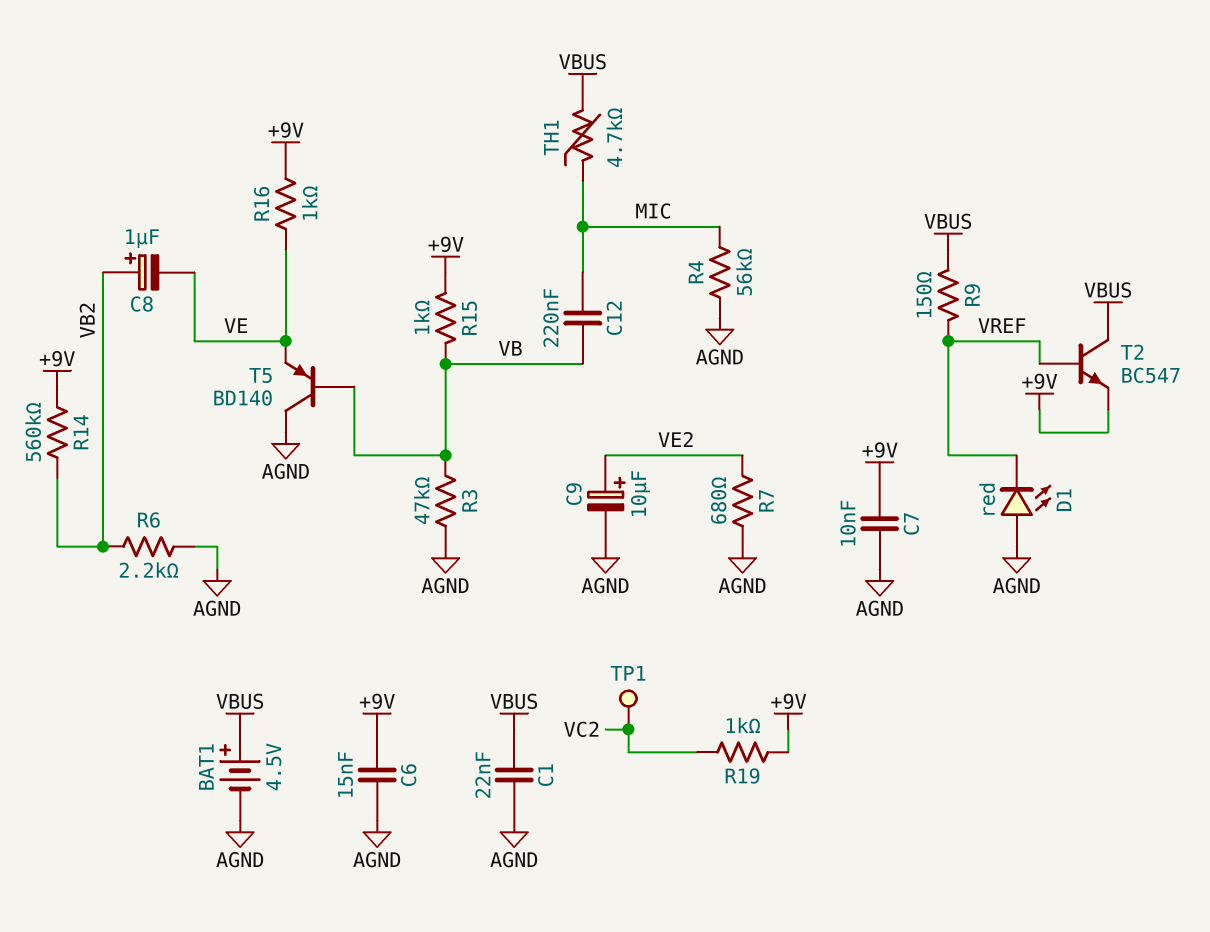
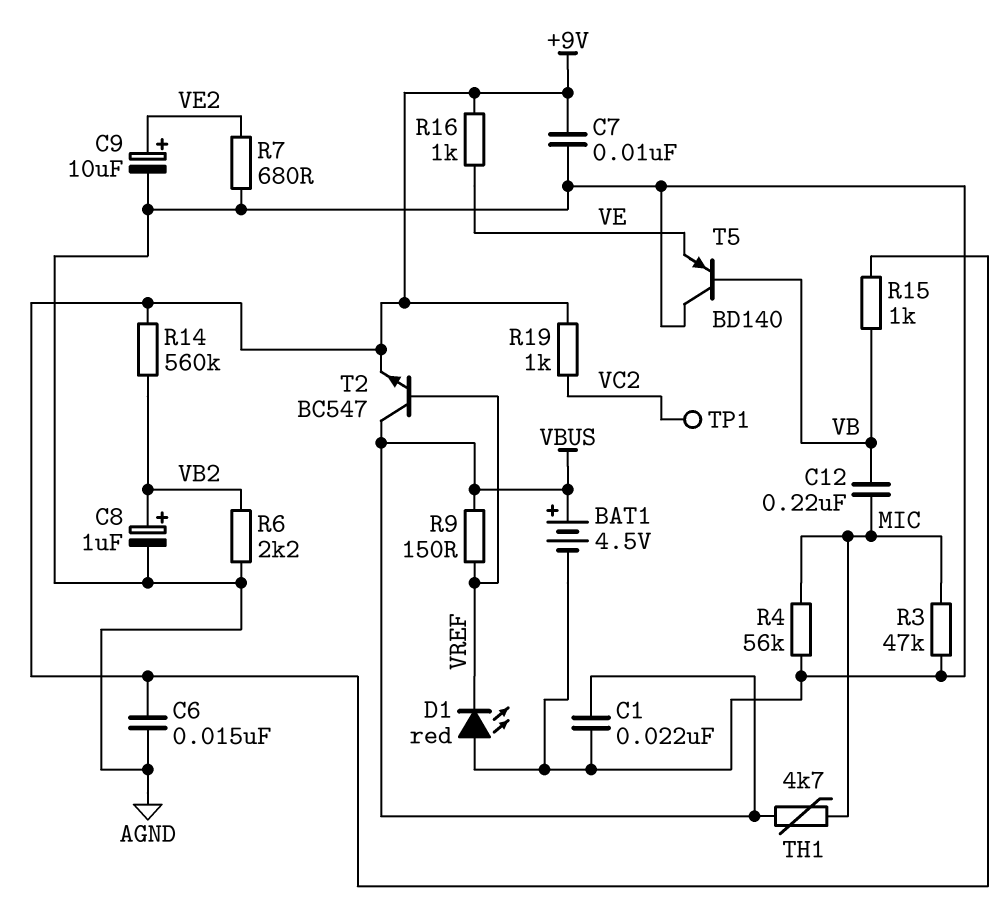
C8: 1uF (plus VB2, minus VE) -> 1uF (plus VB2, minus AGND)
R3: 47k (AGND, VB) -> 47k (AGND, MIC)

